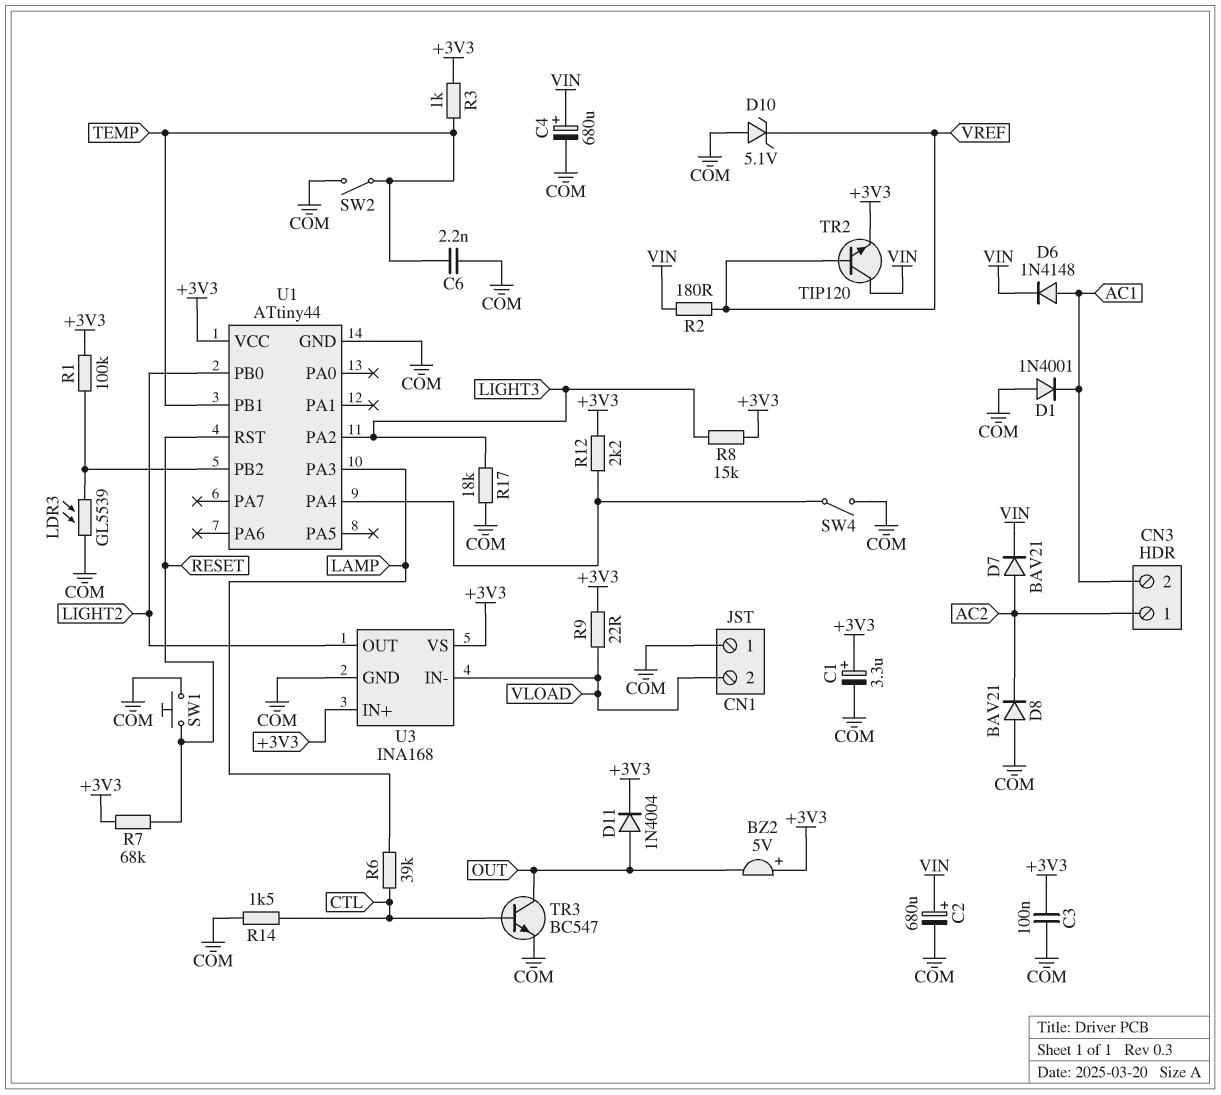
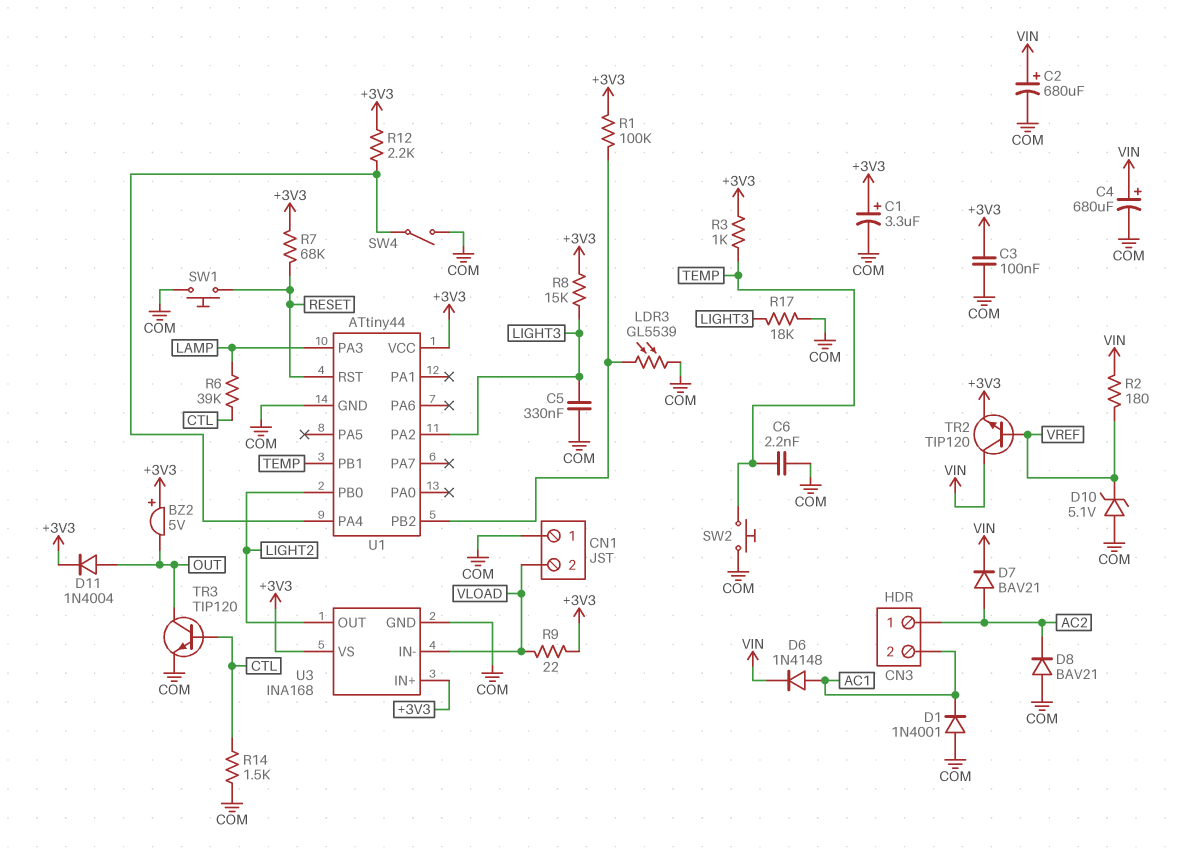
C5: none -> 330nF (COM, LIGHT3)
SW2: switch (COM, TEMP) -> button (COM, TEMP)
TR3: NPN BC547 (B CTL, C OUT, E COM) -> NPN TIP120 (B CTL, C OUT, E COM)

